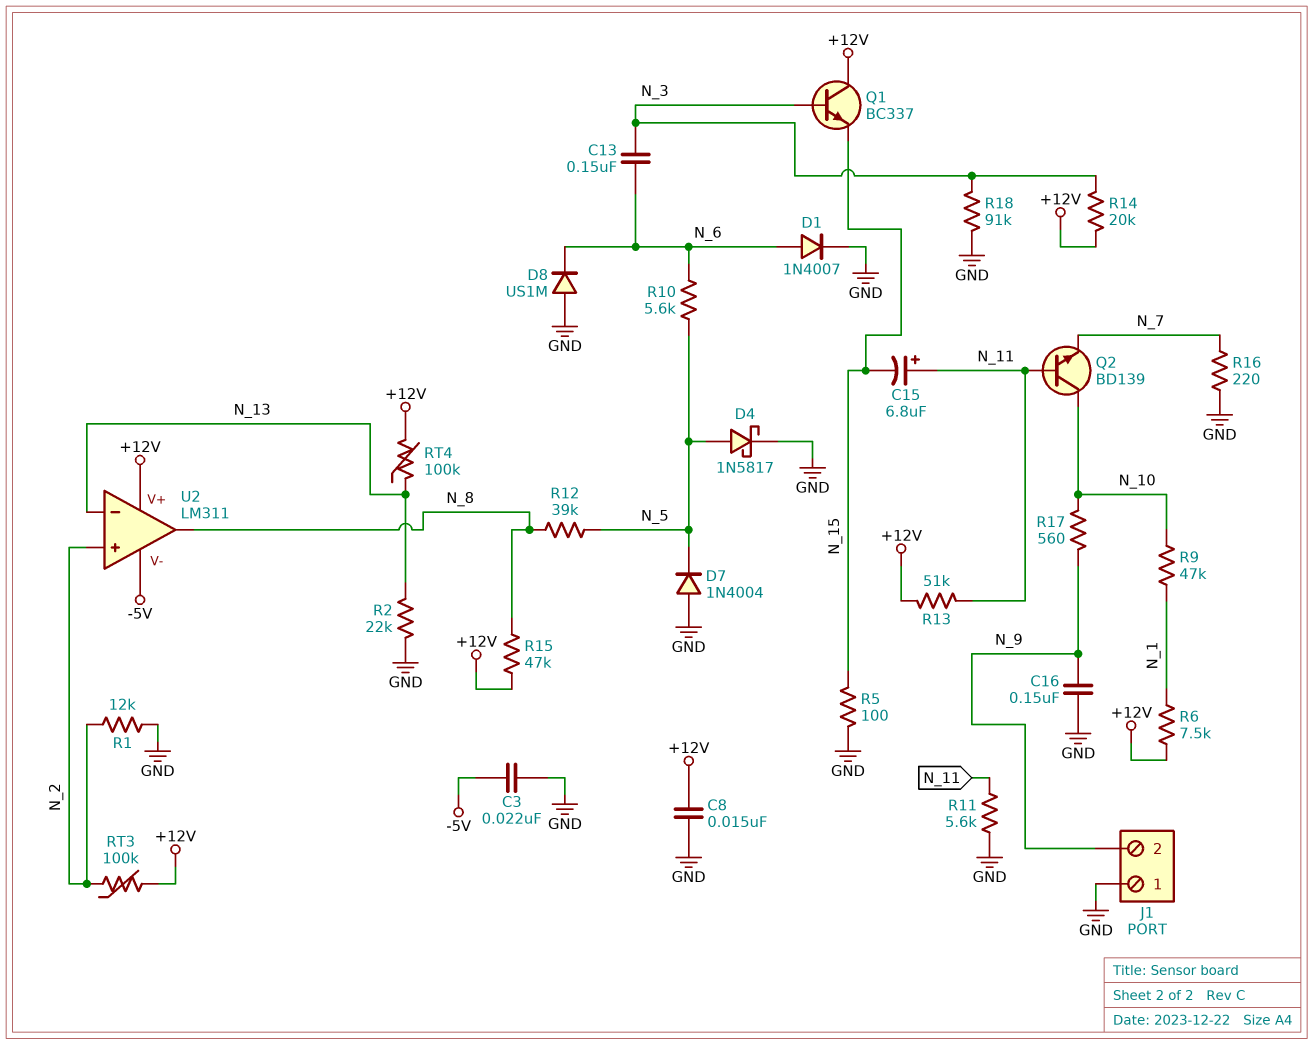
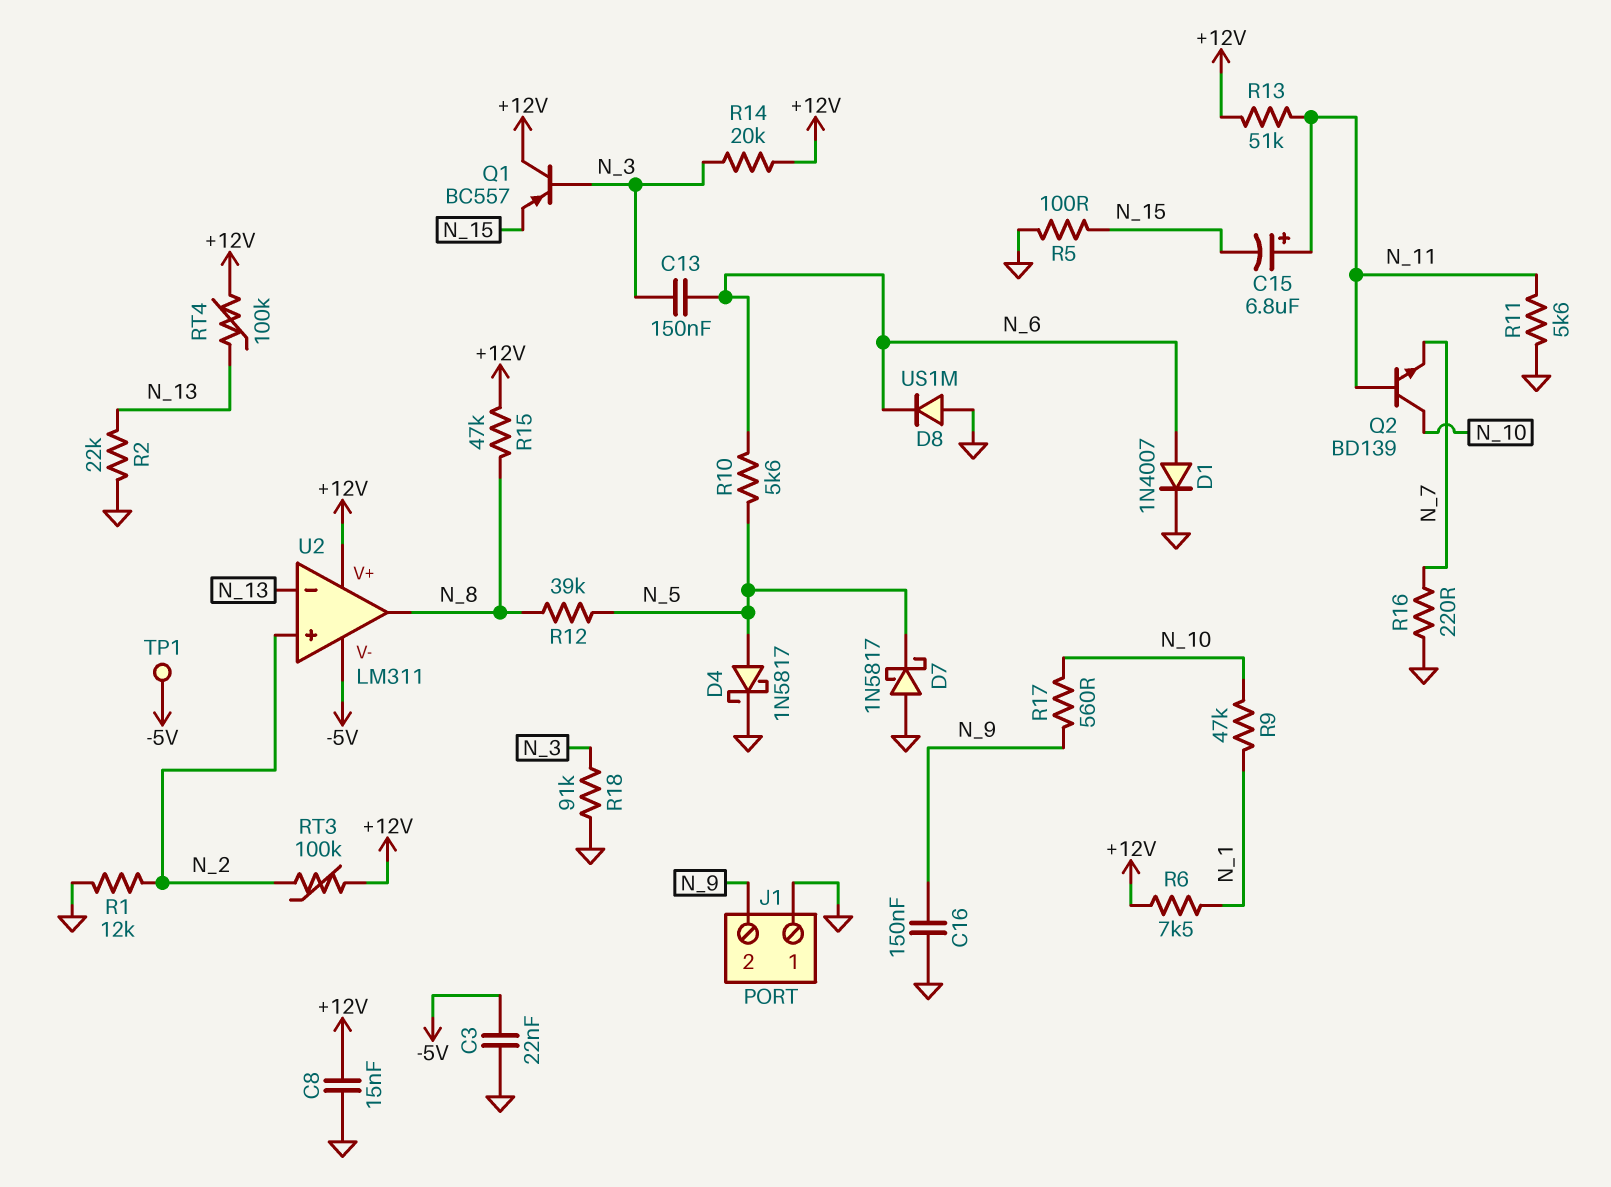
D7: diode 1N4004 (A GND, K N_5) -> schottky 1N5817 (A GND, K N_5)
Q1: NPN BC337 (B N_3, C +12V, E N_15) -> PNP BC557 (B N_3, C +12V, E N_15)
TP1: none -> test point (-5V)

